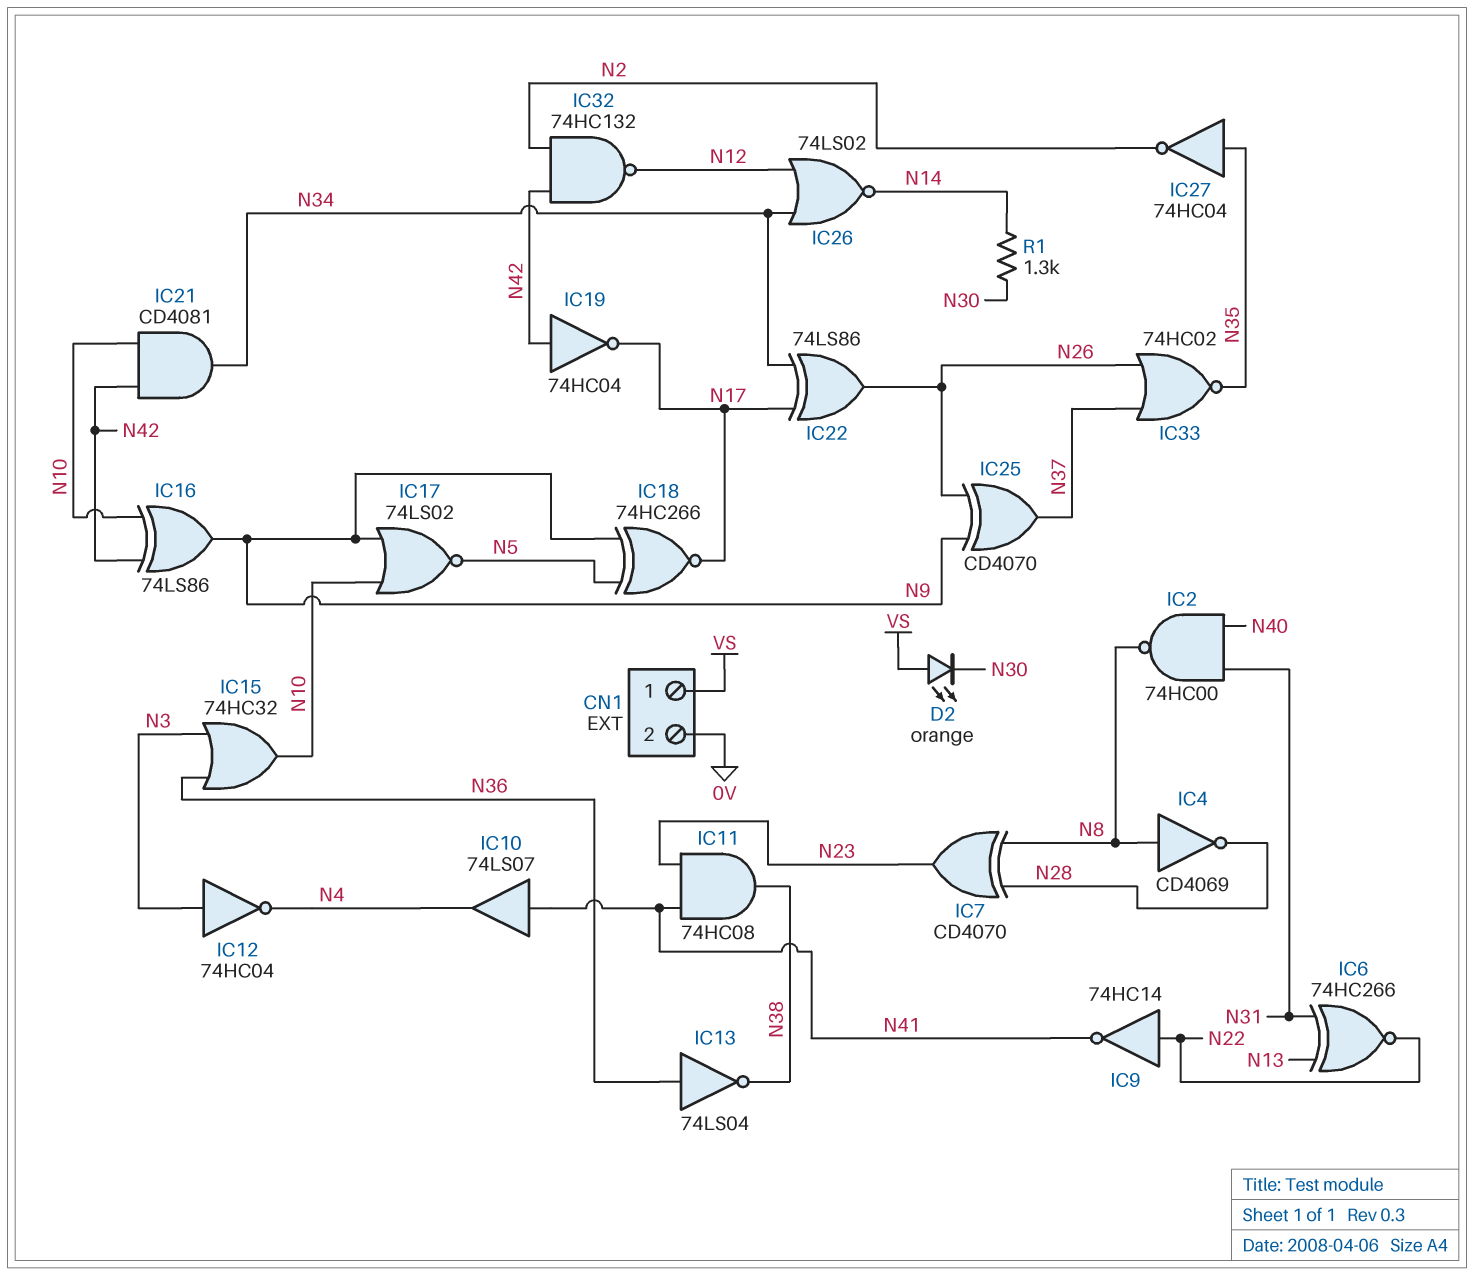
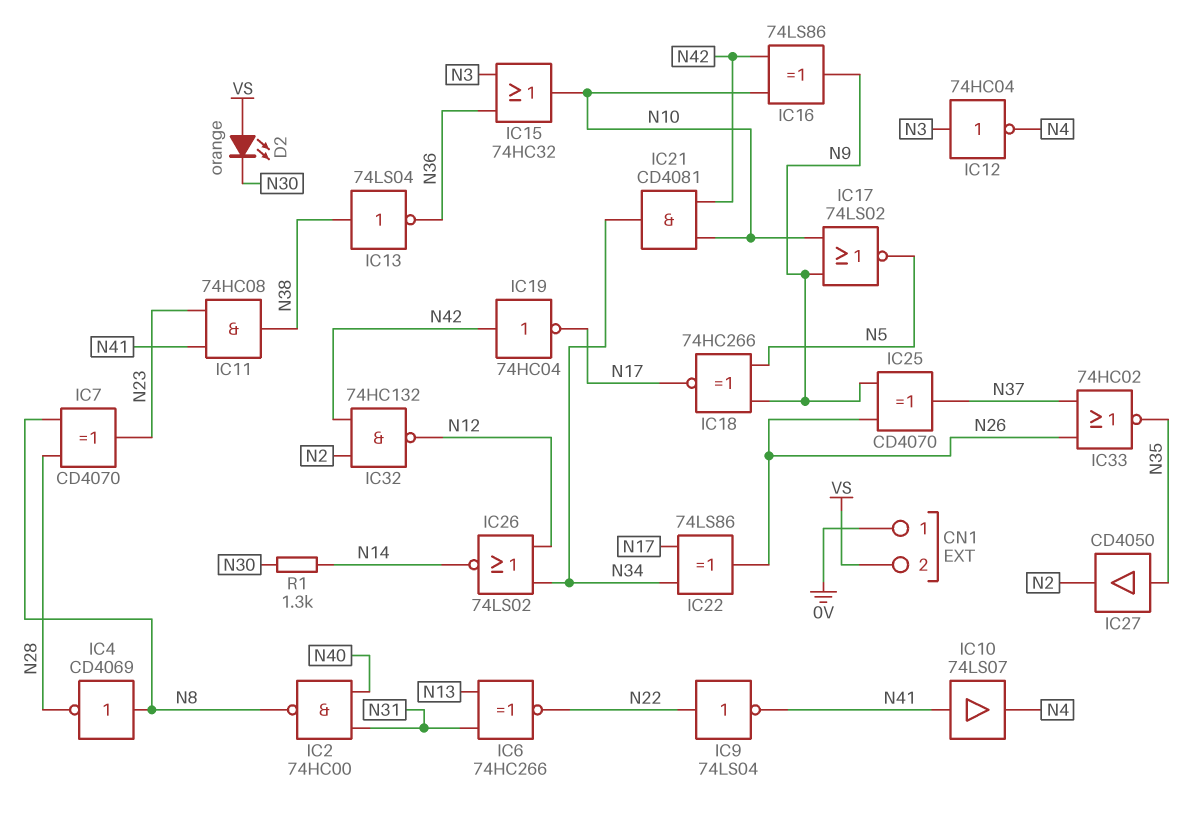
CN1 pin 1: VS -> 0V
CN1 pin 2: 0V -> VS
IC9: NOT 74HC14 (in N22, out N41) -> NOT 74LS04 (in N22, out N41)
IC13: NOT 74LS04 (in N36, out N38) -> NOT 74LS04 (in N38, out N36)
IC27: NOT 74HC04 (in N35, out N2) -> buffer CD4050 (in N35, out N2)

